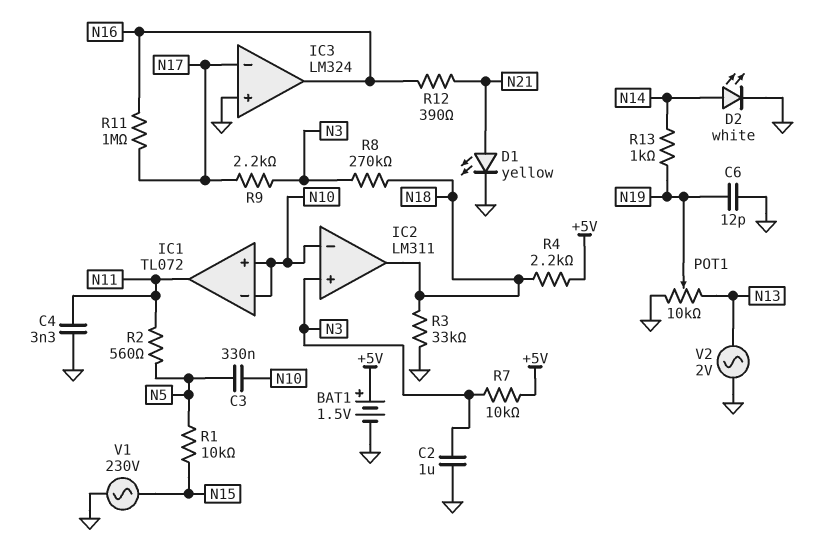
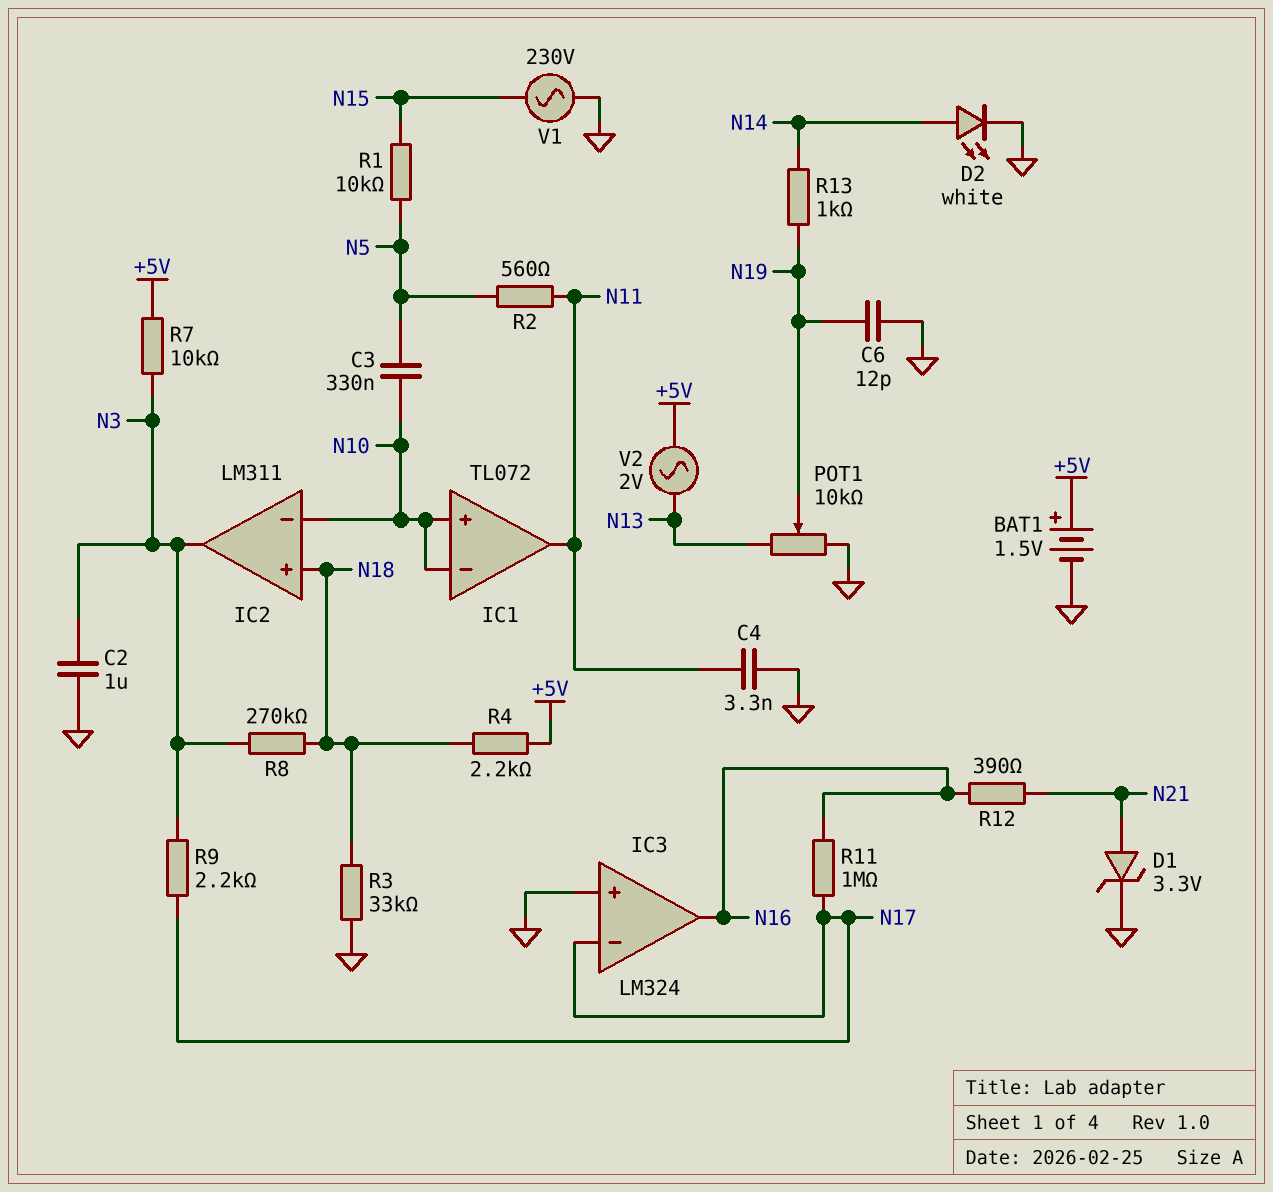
D1: LED yellow (A N21, K GND) -> zener 3.3V (A N21, K GND)
IC2 pin in+: N3 -> N18
IC2 pin out: N18 -> N3
V2: AC 2V (GND, N13) -> AC 2V (+5V, N13)

